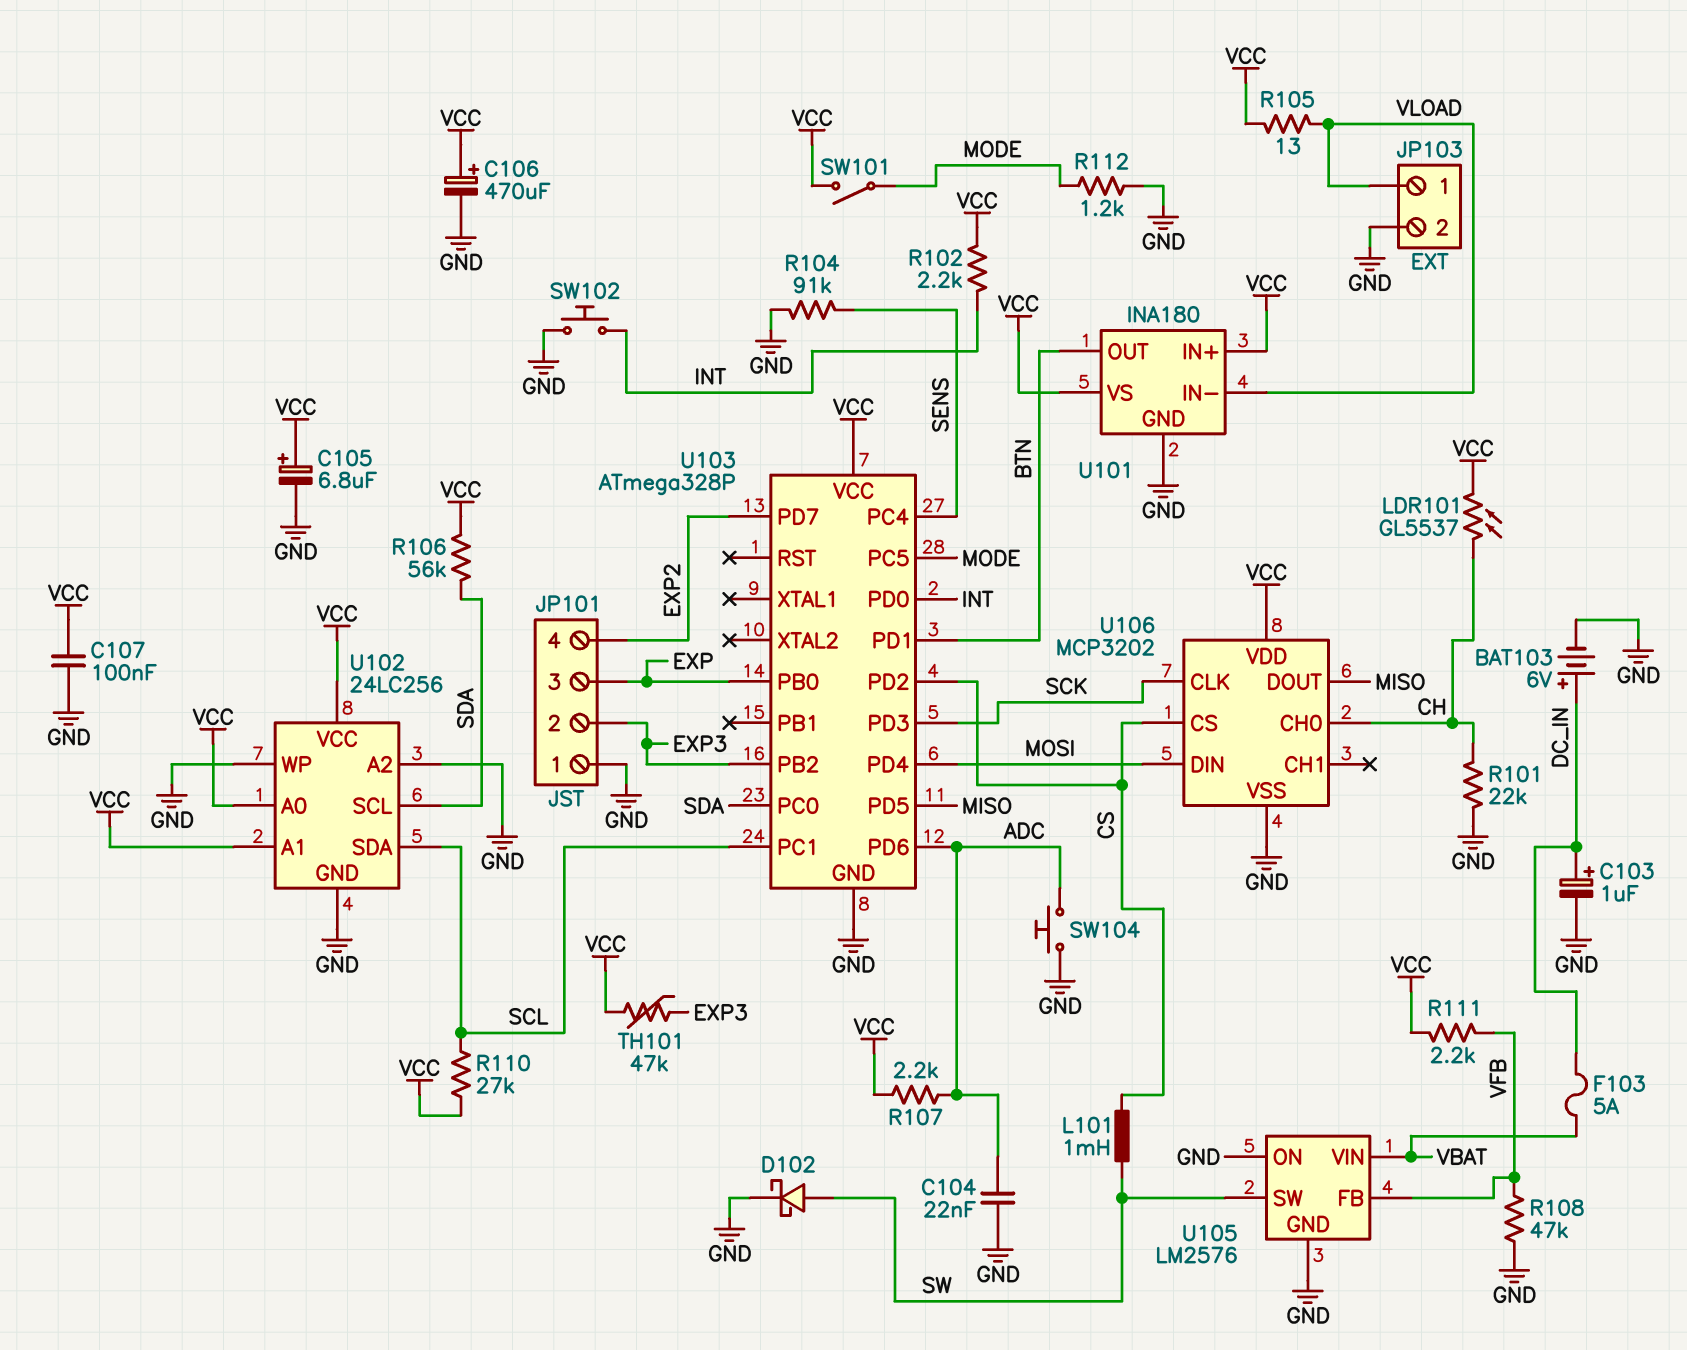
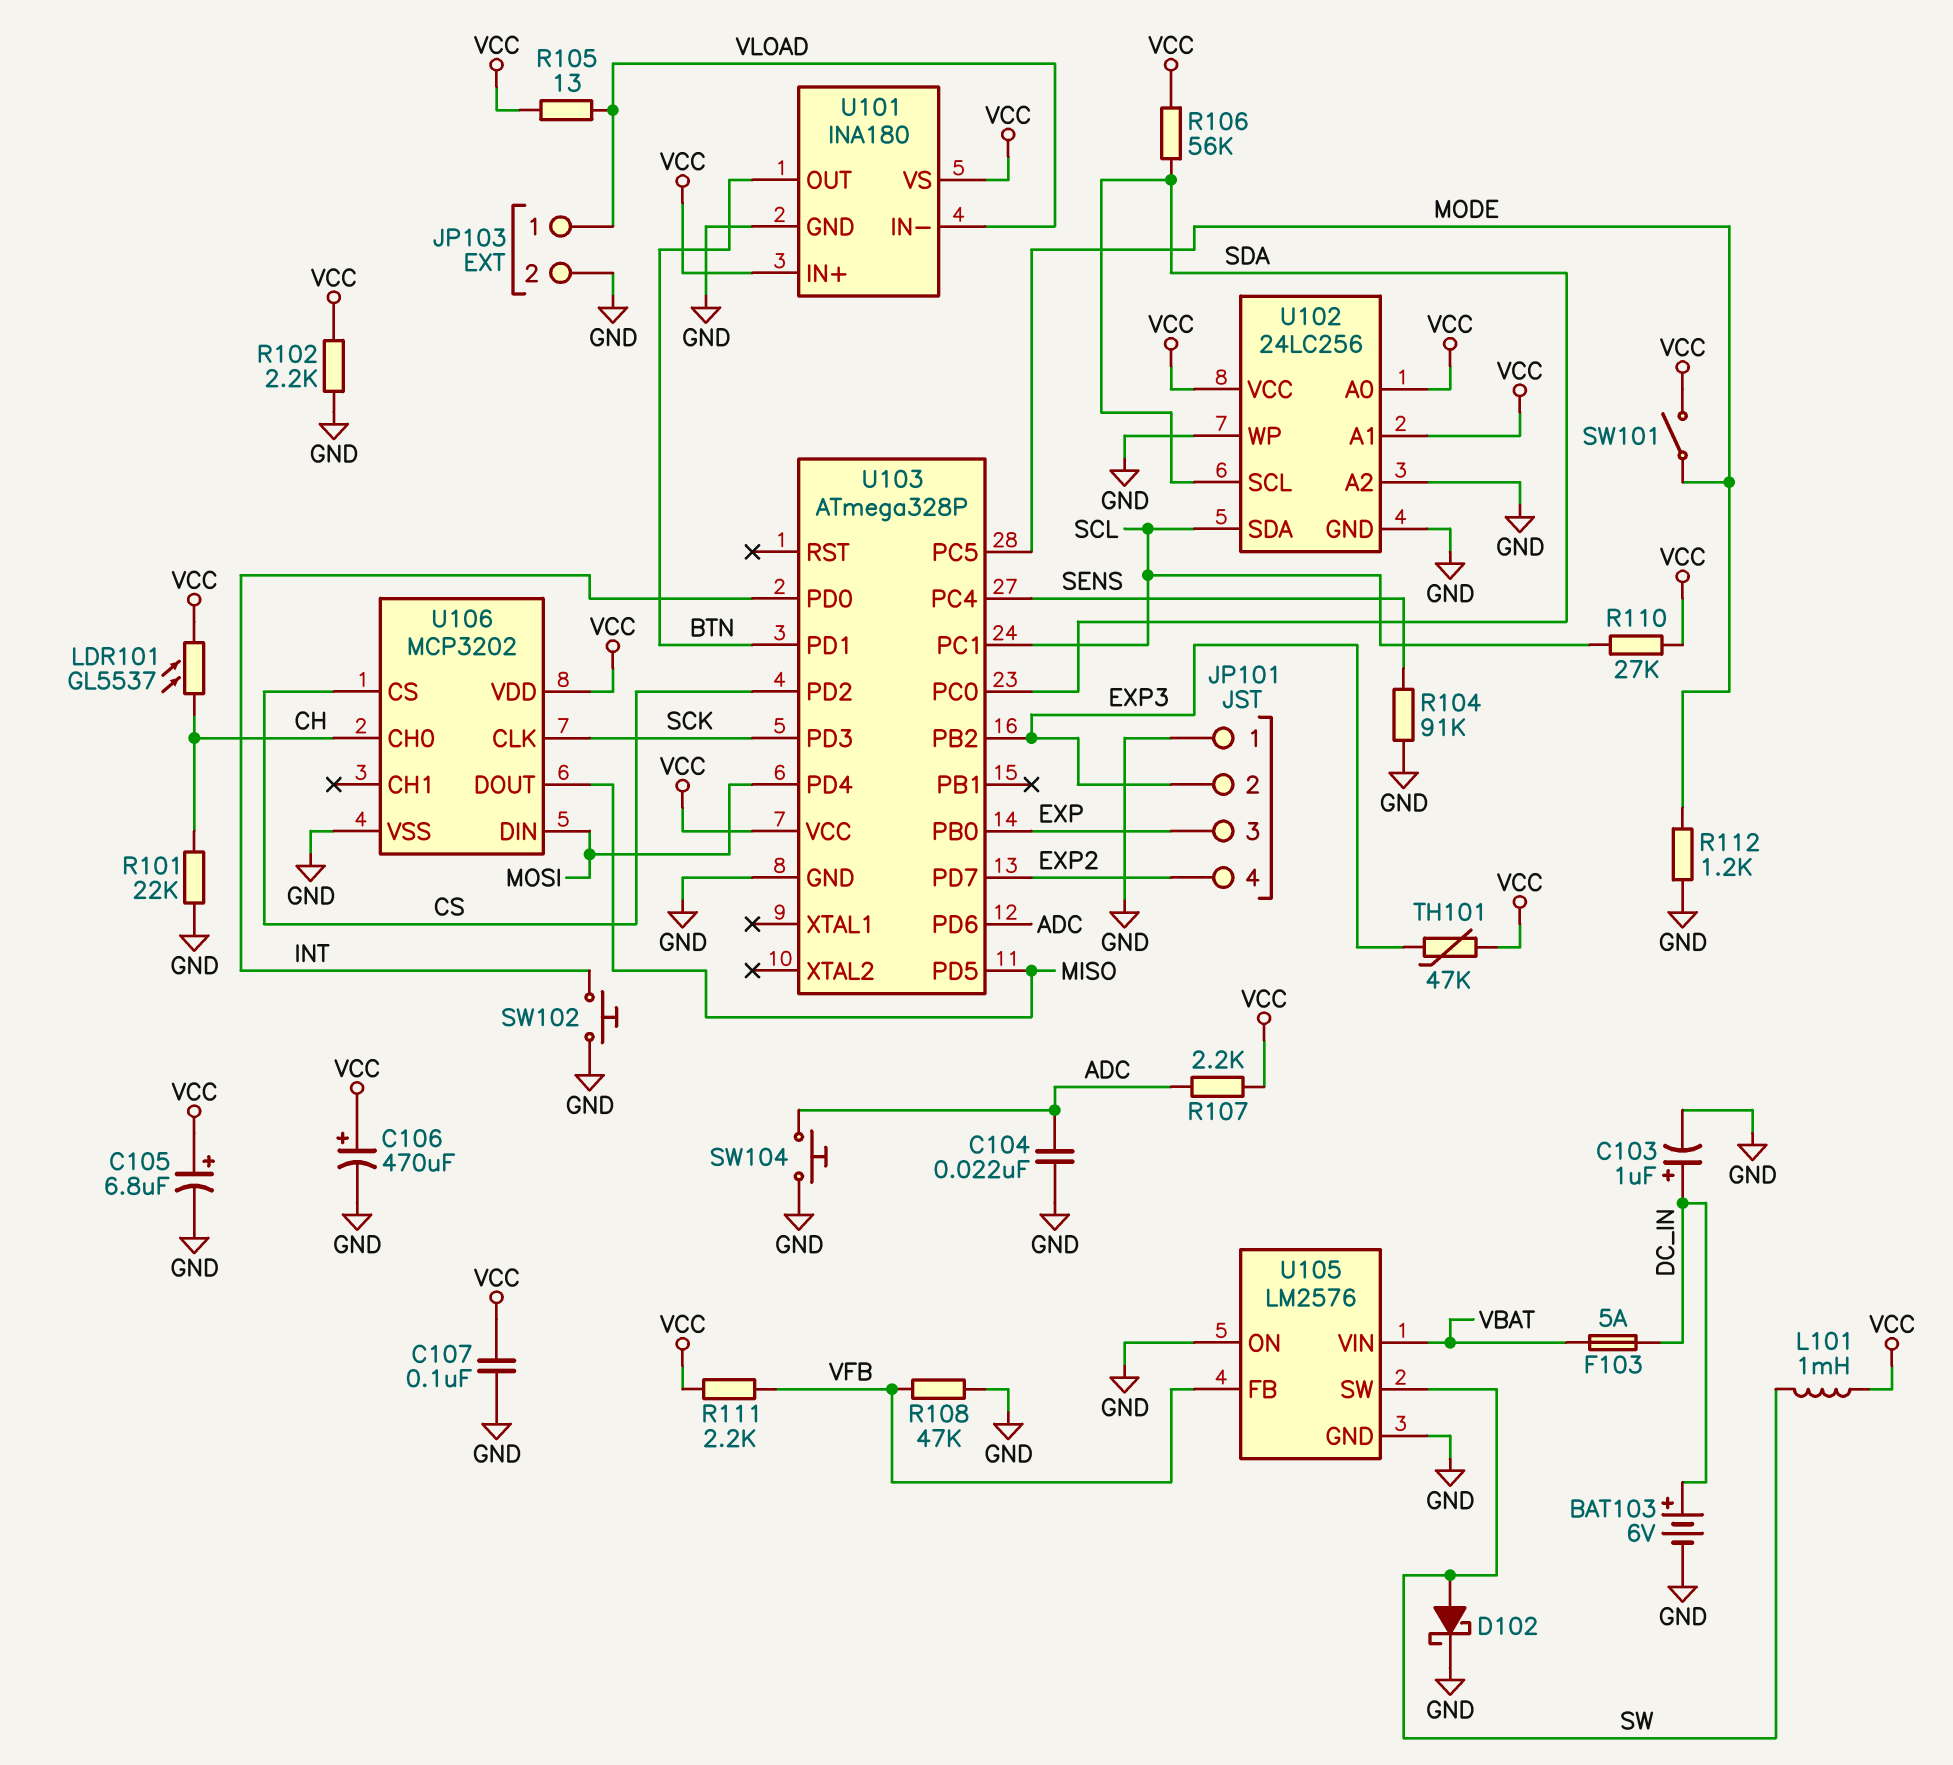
L101: 1mH (CS, SW) -> 1mH (SW, VCC)
R102: 2.2k (INT, VCC) -> 2.2k (GND, VCC)

